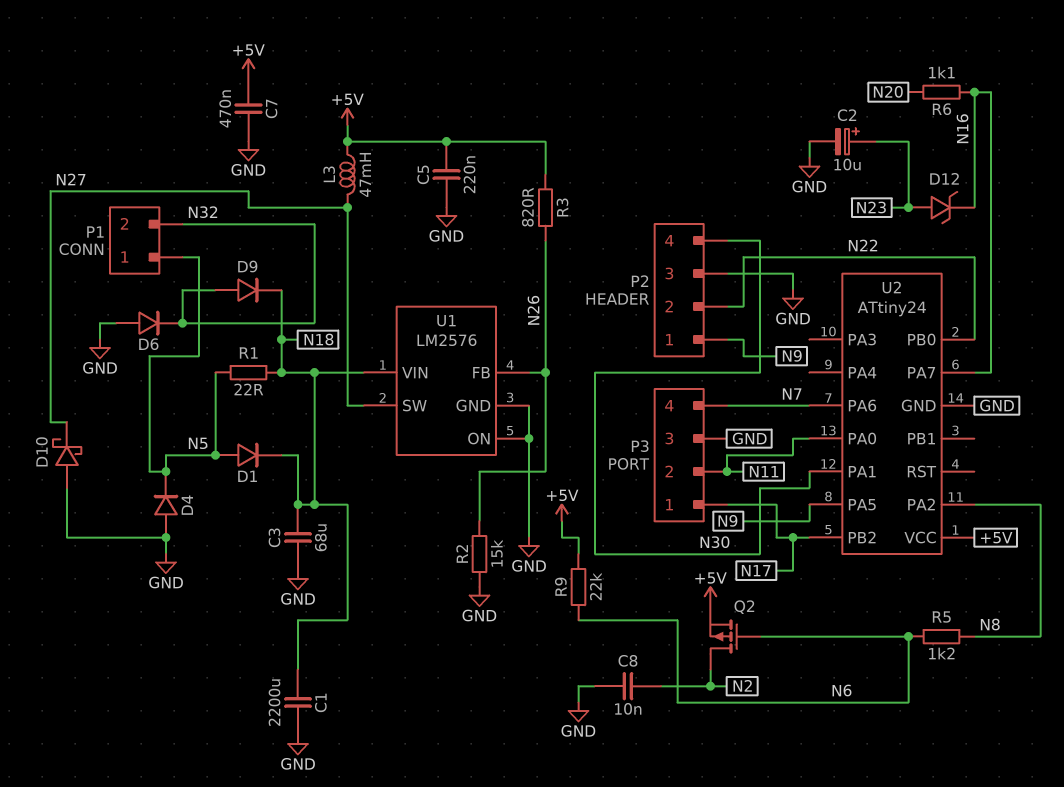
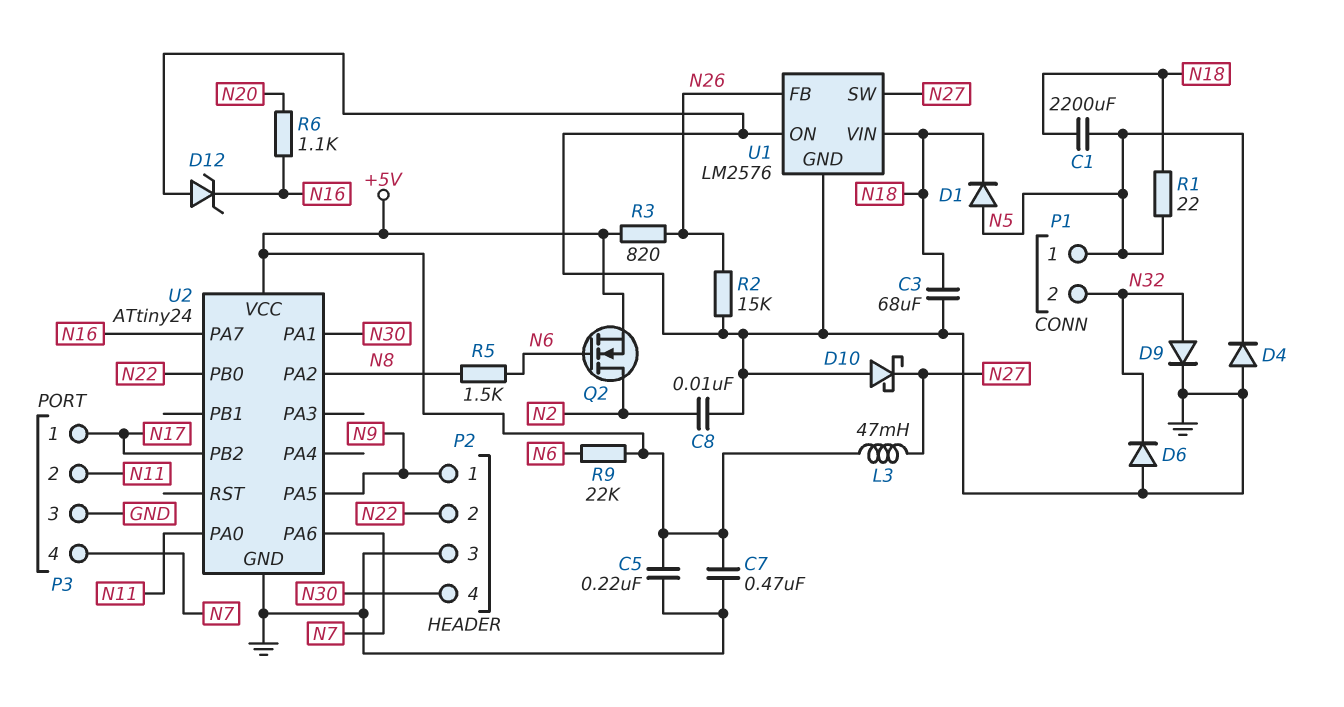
C1: 2200uF (GND, N18) -> 2200uF (N5, N18)
C2: 10uF (plus N23, minus GND) -> none
D9: diode (A N32, K N18) -> diode (A N32, K GND)
D12: zener (A N23, K N16) -> zener (A GND, K N16)
Q2: PMOS (G N6, D N2, S +5V) -> NMOS (G N6, D N2, S +5V)
R5: 1.2k (N6, N8) -> 1.5k (N6, N8)

